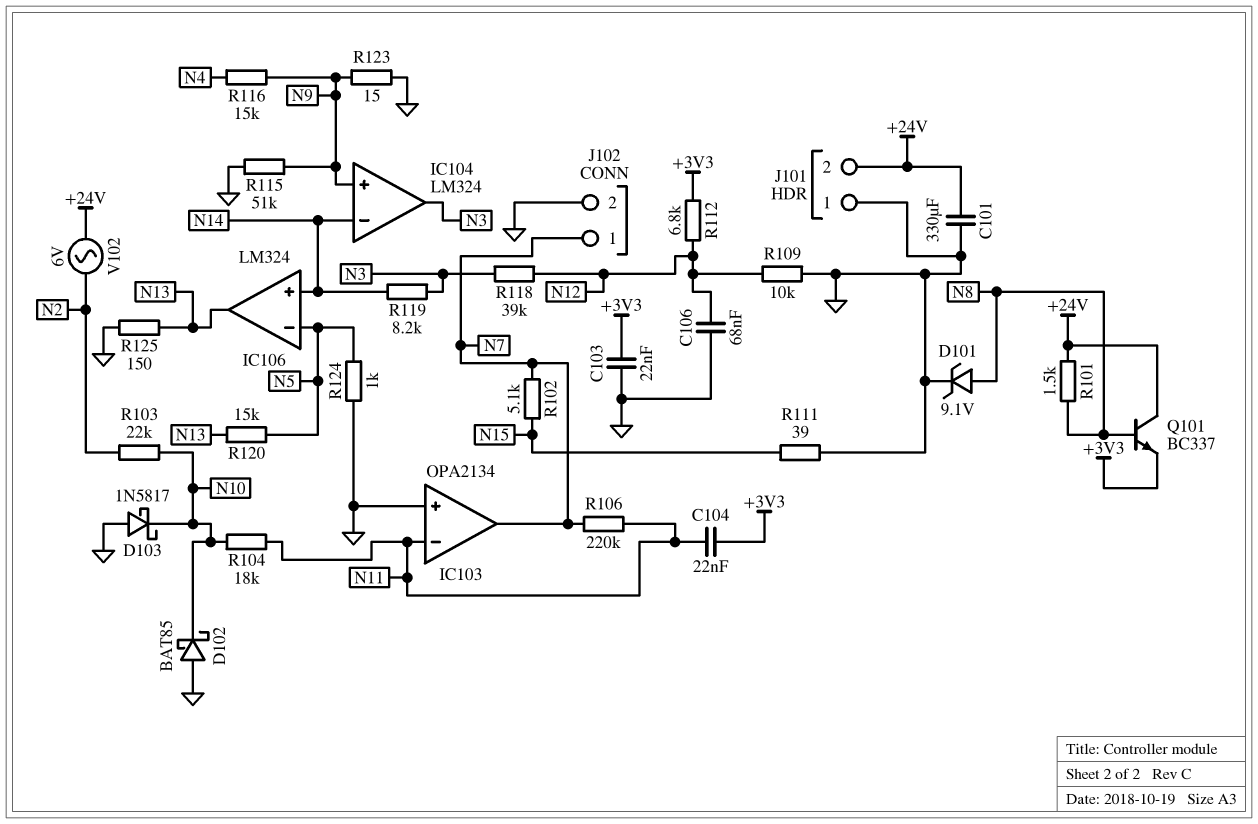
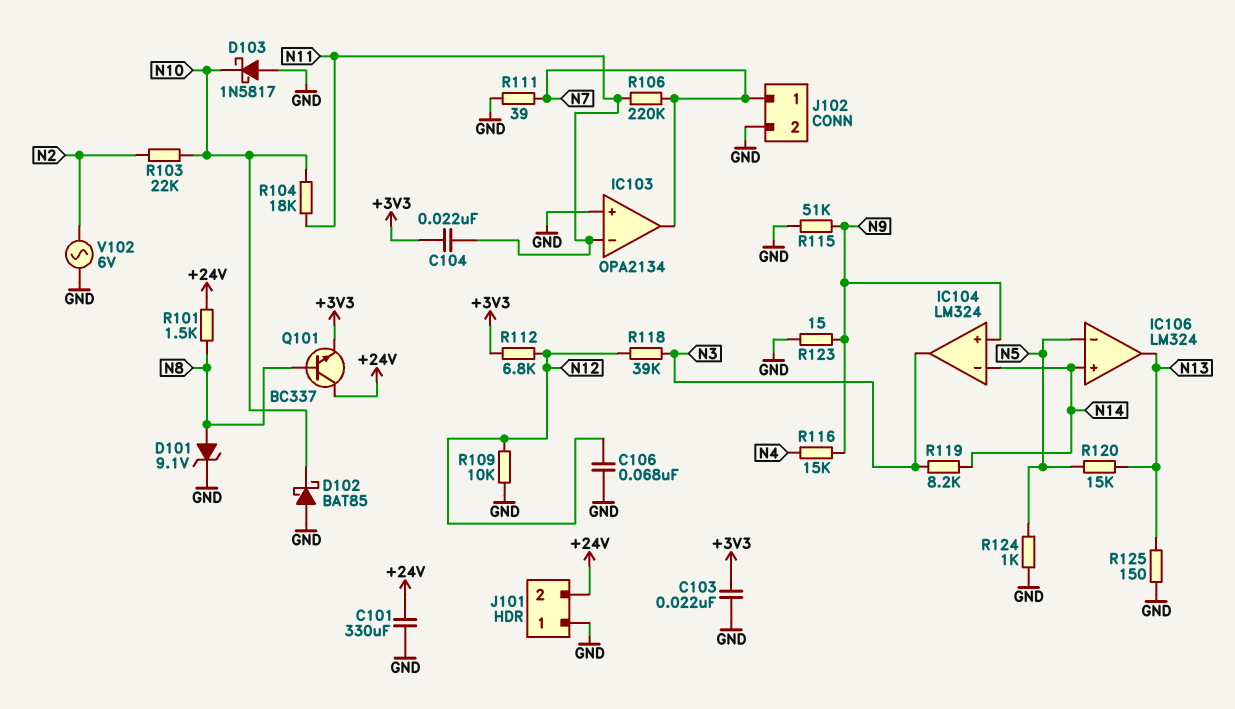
R102: 5.1k (N7, N15) -> none
R111: 39 (GND, N15) -> 39 (GND, N7)
V102: AC 6V (+24V, N2) -> AC 6V (GND, N2)

